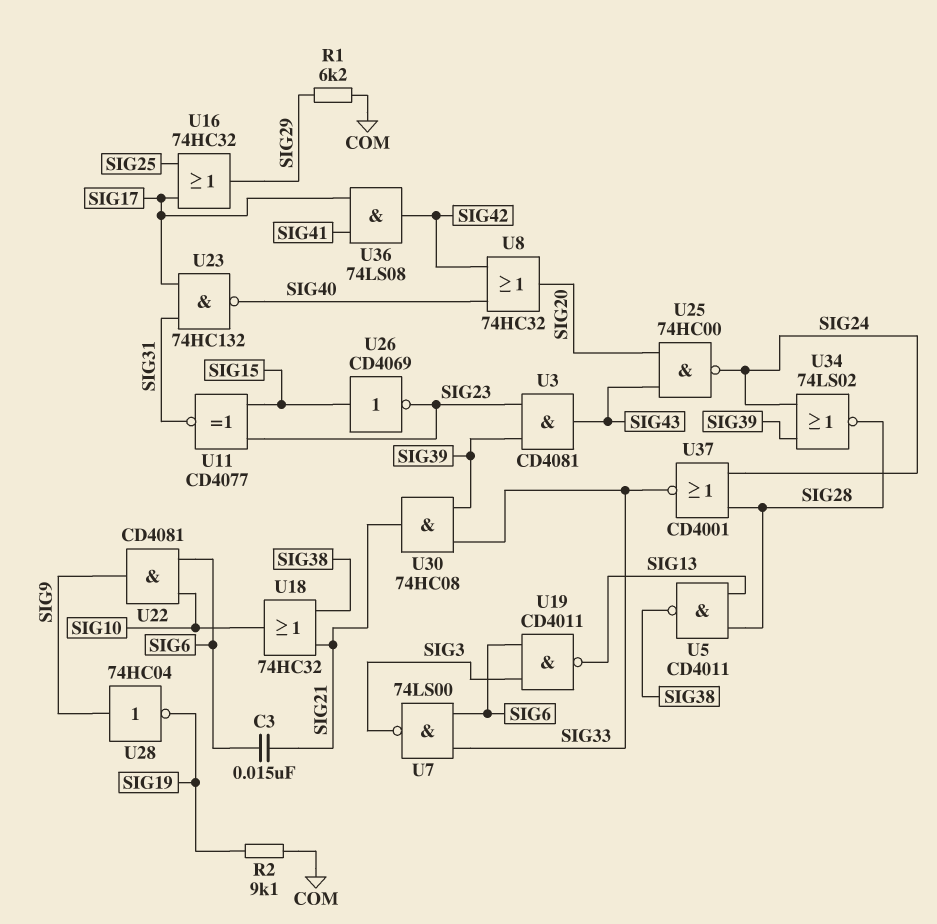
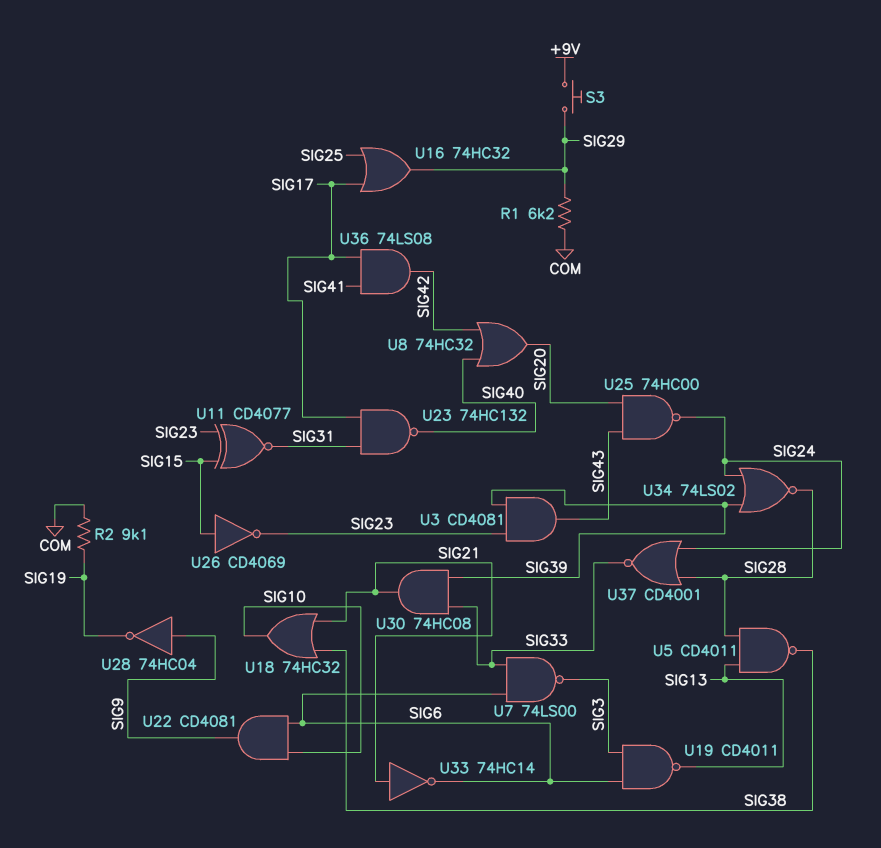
C3: 15nF (SIG6, SIG21) -> none
S3: none -> button (+9V, SIG29)
U33: none -> NOT 74HC14 (in SIG21, out SIG6)

